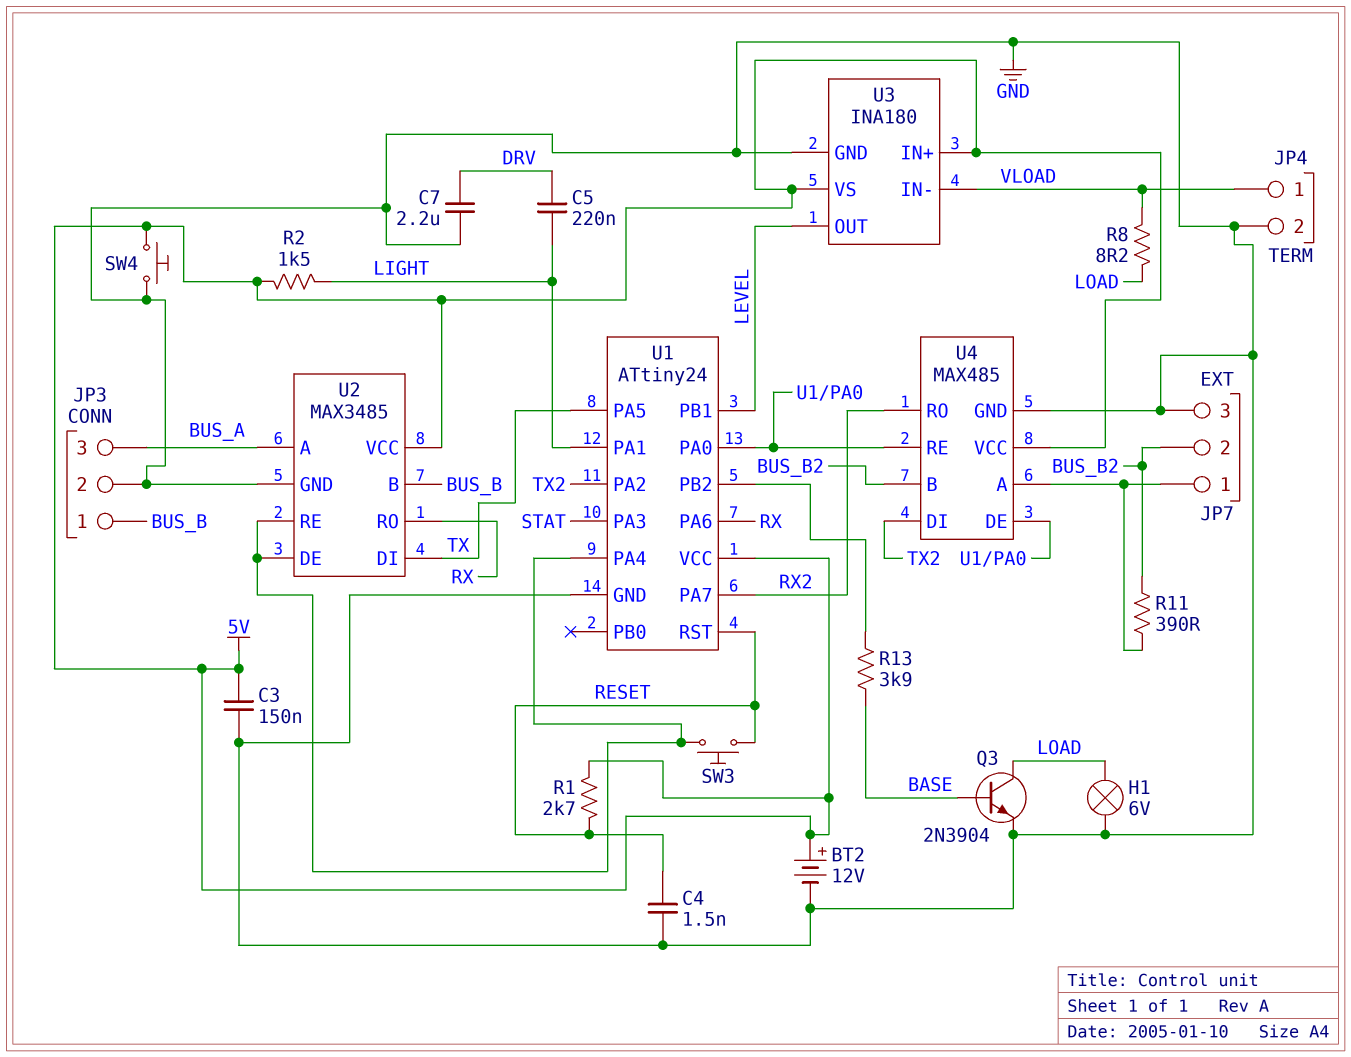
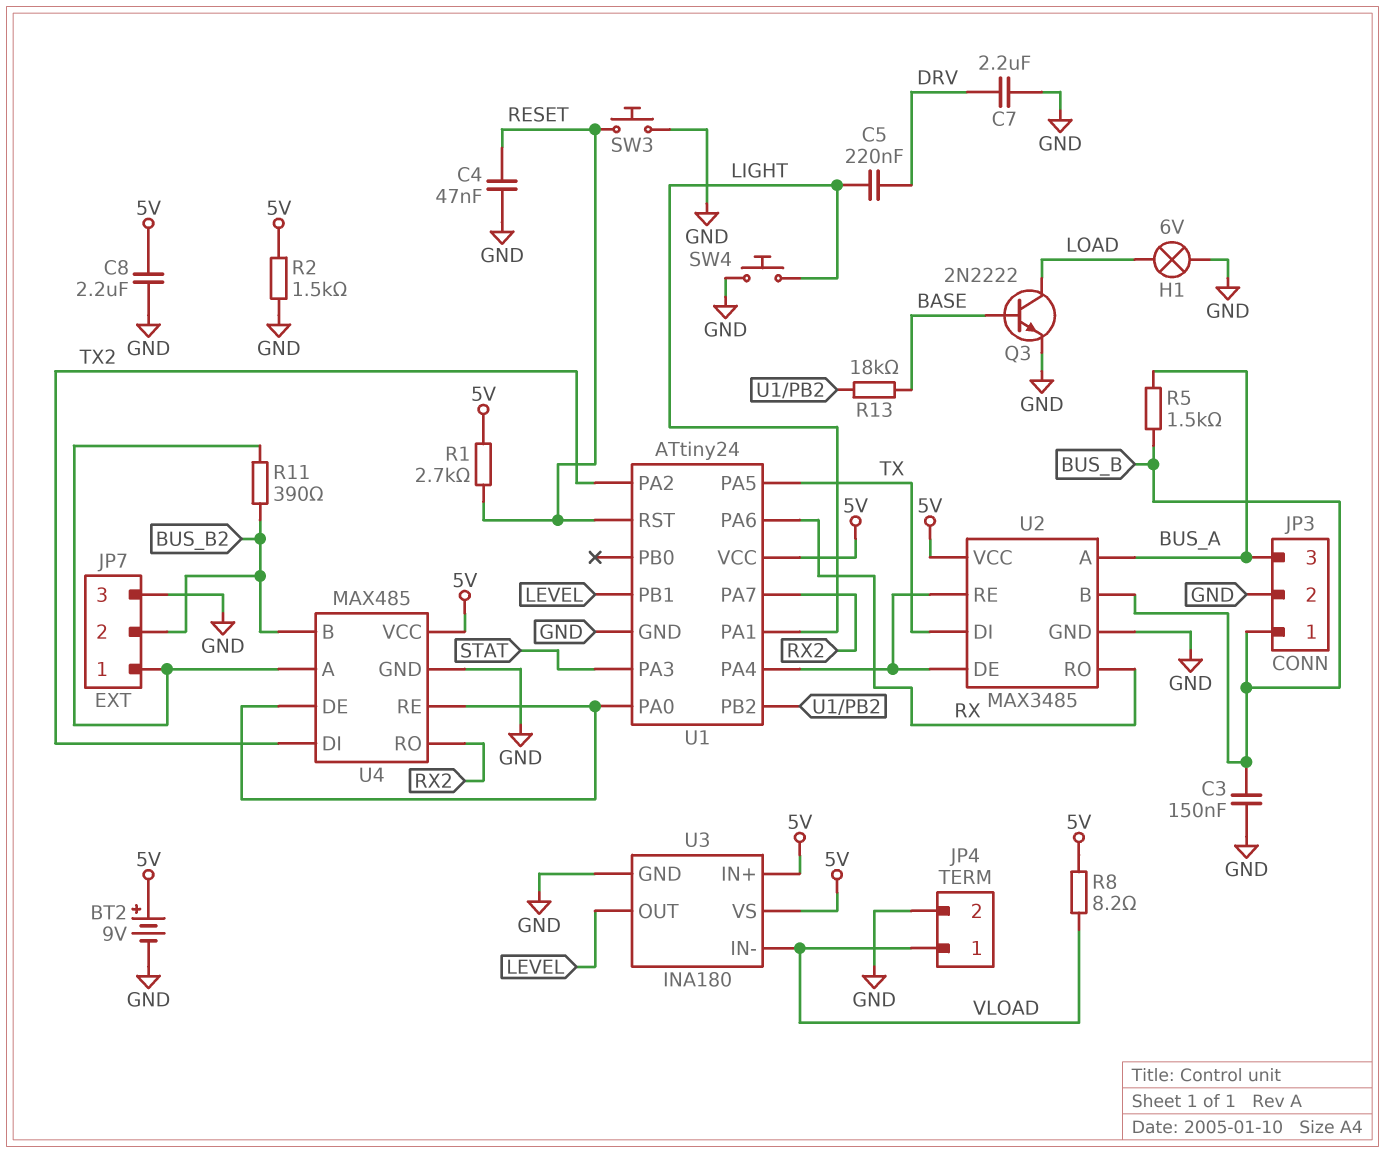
BT2: 12V (plus 5V, minus GND) -> 9V (plus 5V, minus GND)
C3: 150nF (5V, GND) -> 150nF (BUS_B, GND)
C4: 1.5nF (GND, RESET) -> 47nF (GND, RESET)
C8: none -> 2.2uF (5V, GND)
Q3: NPN 2N3904 (B BASE, C LOAD, E GND) -> NPN 2N2222 (B BASE, C LOAD, E GND)
R2: 1.5k (5V, LIGHT) -> 1.5k (5V, GND)
R5: none -> 1.5k (BUS_A, BUS_B)
R8: 8.2 (LOAD, VLOAD) -> 8.2 (5V, VLOAD)
R13: 3.9k (BASE, U1/PB2) -> 18k (BASE, U1/PB2)
SW3: button (RESET, U1/PA4) -> button (GND, RESET)
SW4: button (5V, GND) -> button (GND, LIGHT)

